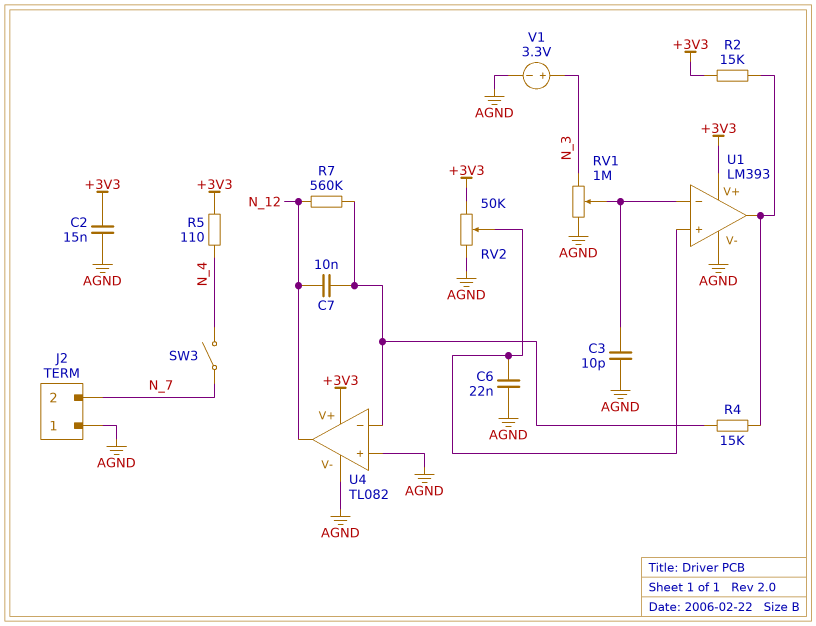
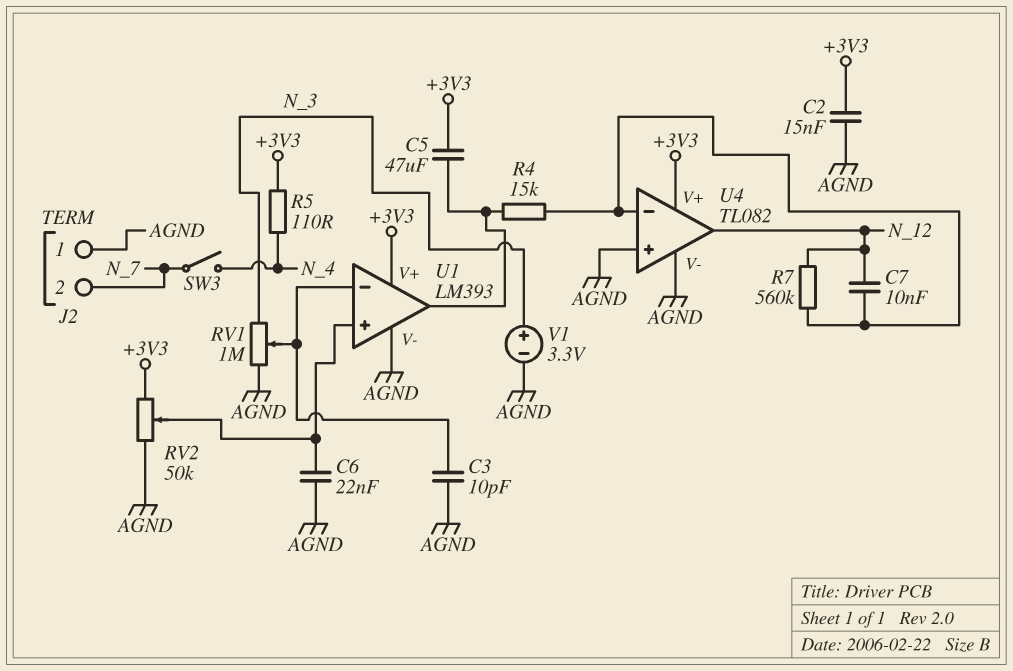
C5: none -> 47uF (+3V3, U1/out)
R2: 15k (+3V3, U1/out) -> none

